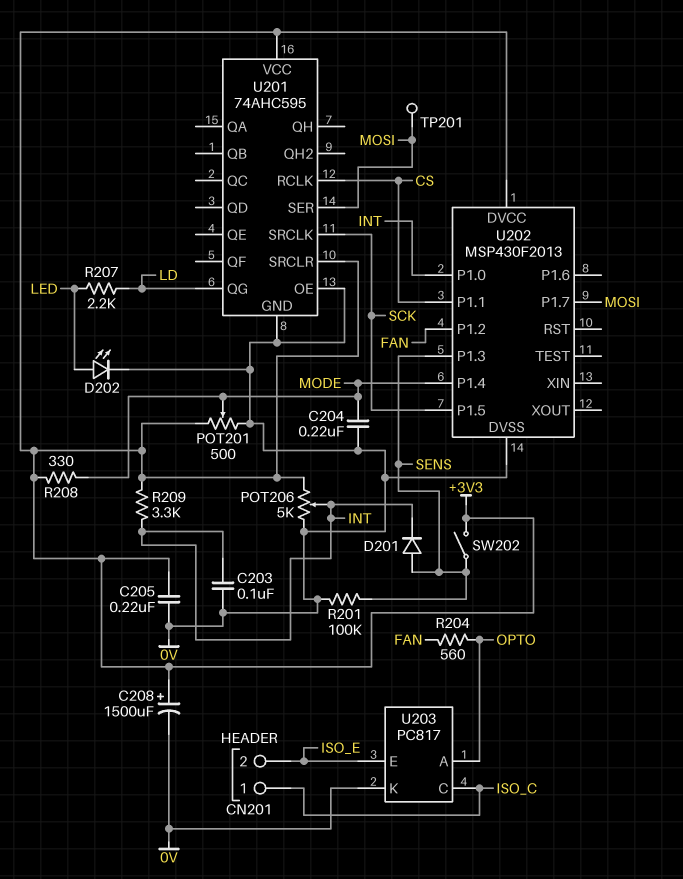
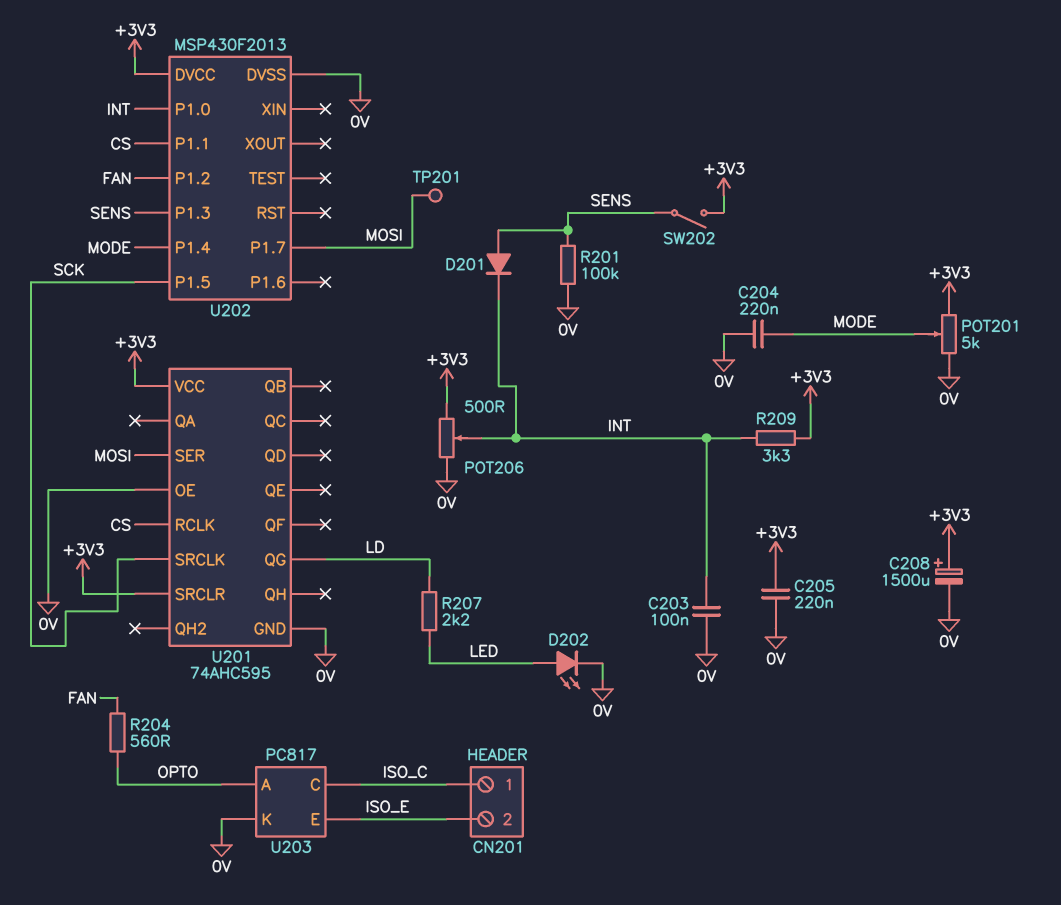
POT201: 500 (+3V3, 0V, wiper MODE) -> 5k (+3V3, 0V, wiper MODE)
POT206: 5k (+3V3, 0V, wiper INT) -> 500 (+3V3, 0V, wiper INT)
R208: 330 (+3V3, MODE) -> none

